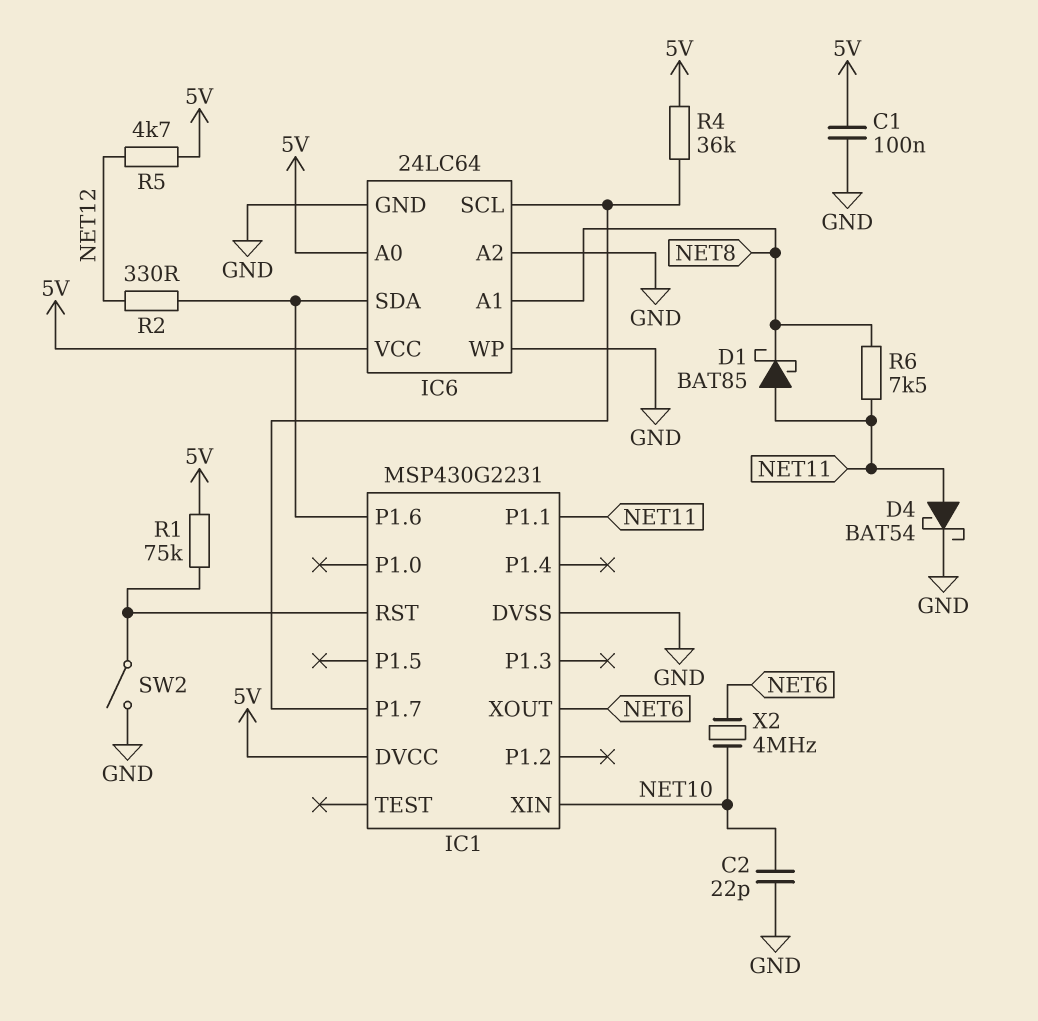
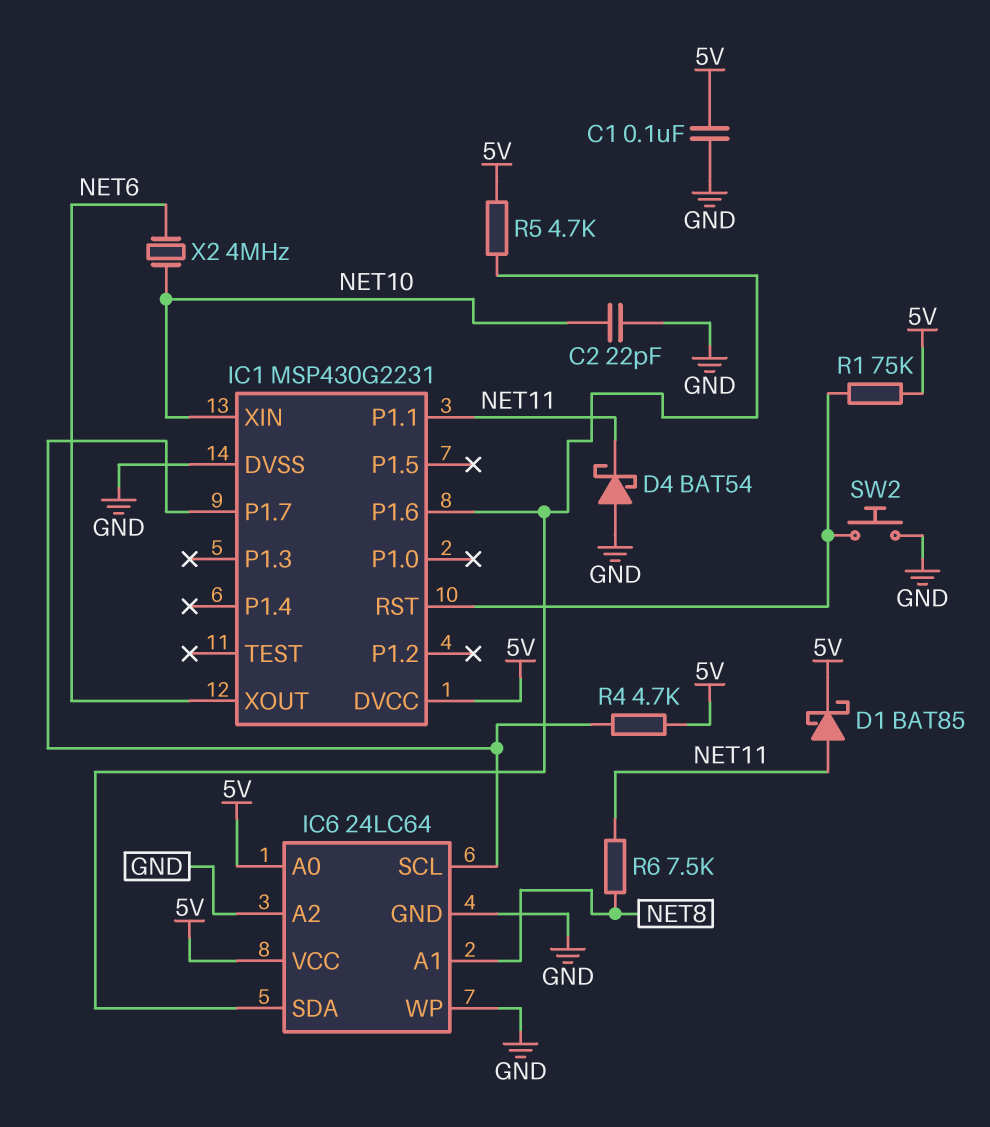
D1: schottky BAT85 (A NET11, K NET8) -> schottky BAT85 (A NET11, K 5V)
D4: schottky BAT54 (A NET11, K GND) -> schottky BAT54 (A GND, K NET11)
R2: 330 (IC1/P1.6, NET12) -> none
R4: 36k (5V, IC1/P1.7) -> 4.7k (5V, IC1/P1.7)
R5: 4.7k (5V, NET12) -> 4.7k (5V, IC1/P1.6)
SW2: switch (GND, IC1/RST) -> button (GND, IC1/RST)

